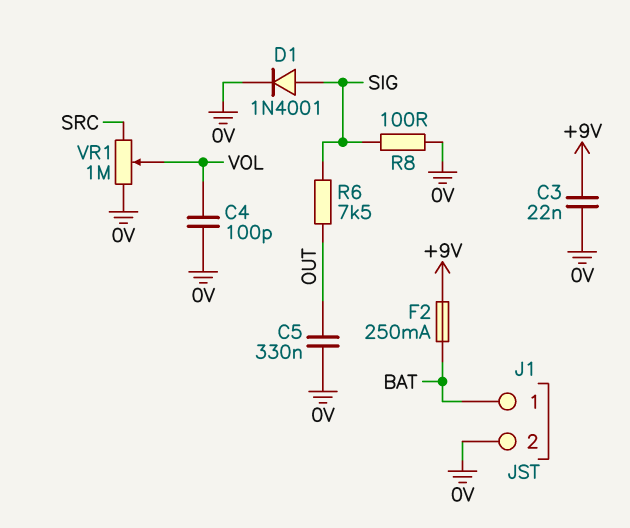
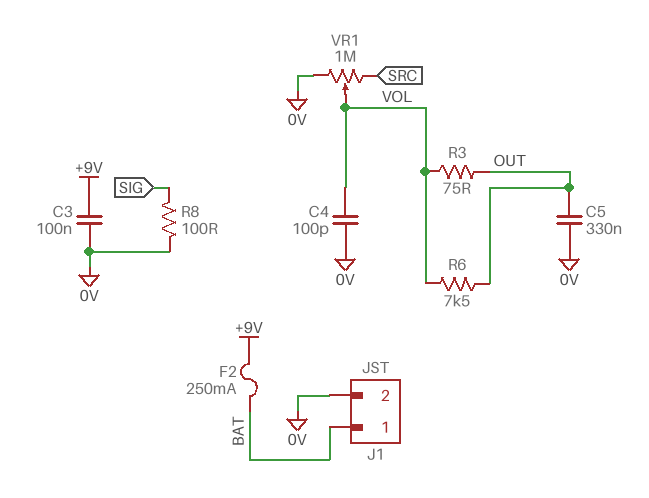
C3: 22nF (+9V, 0V) -> 100nF (+9V, 0V)
D1: diode 1N4001 (A SIG, K 0V) -> none
R3: none -> 75 (OUT, VOL)
R6: 7.5k (OUT, SIG) -> 7.5k (OUT, VOL)

